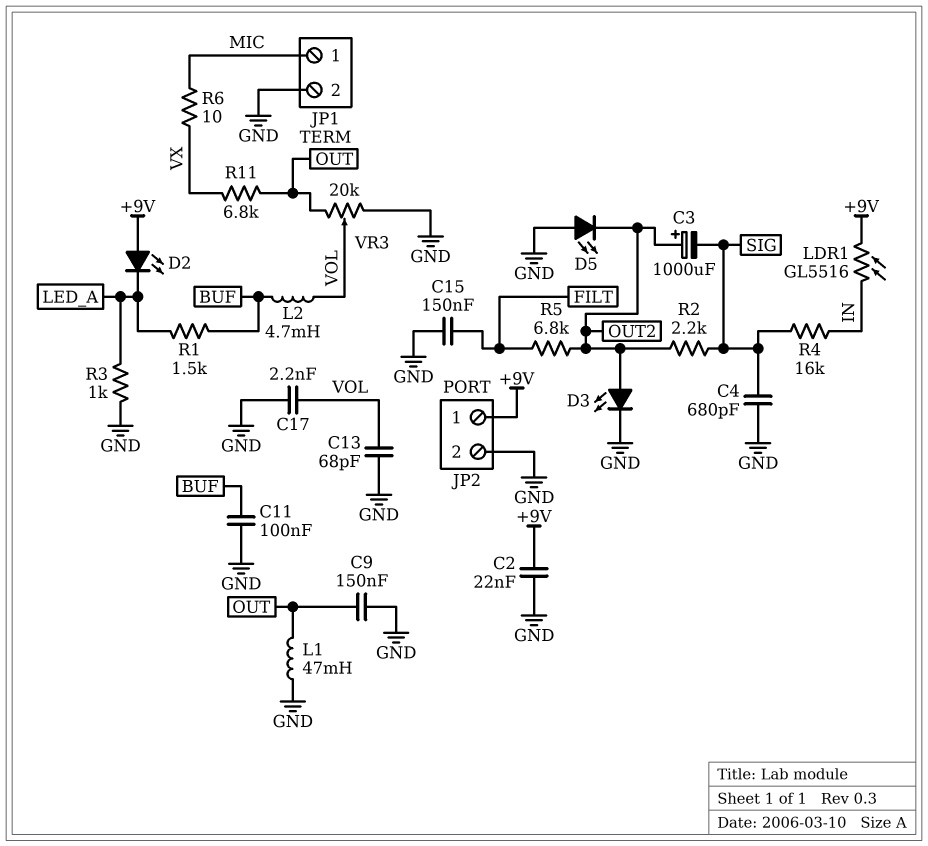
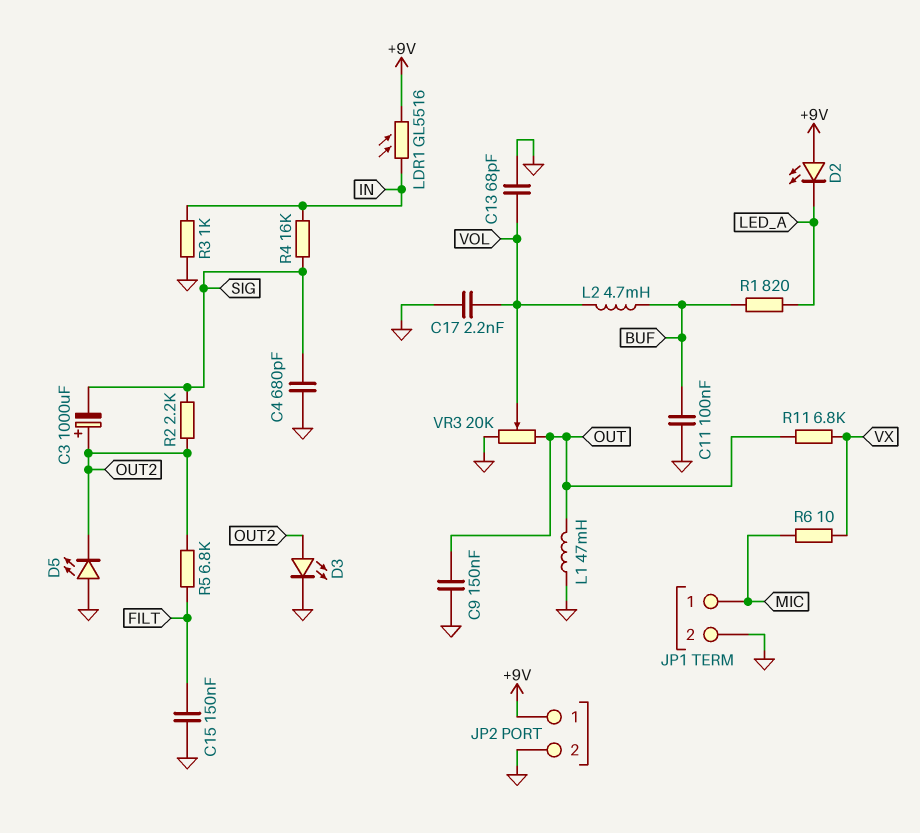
C2: 22nF (+9V, GND) -> none
R1: 1.5k (BUF, LED_A) -> 820 (BUF, LED_A)
R3: 1k (GND, LED_A) -> 1k (GND, IN)

